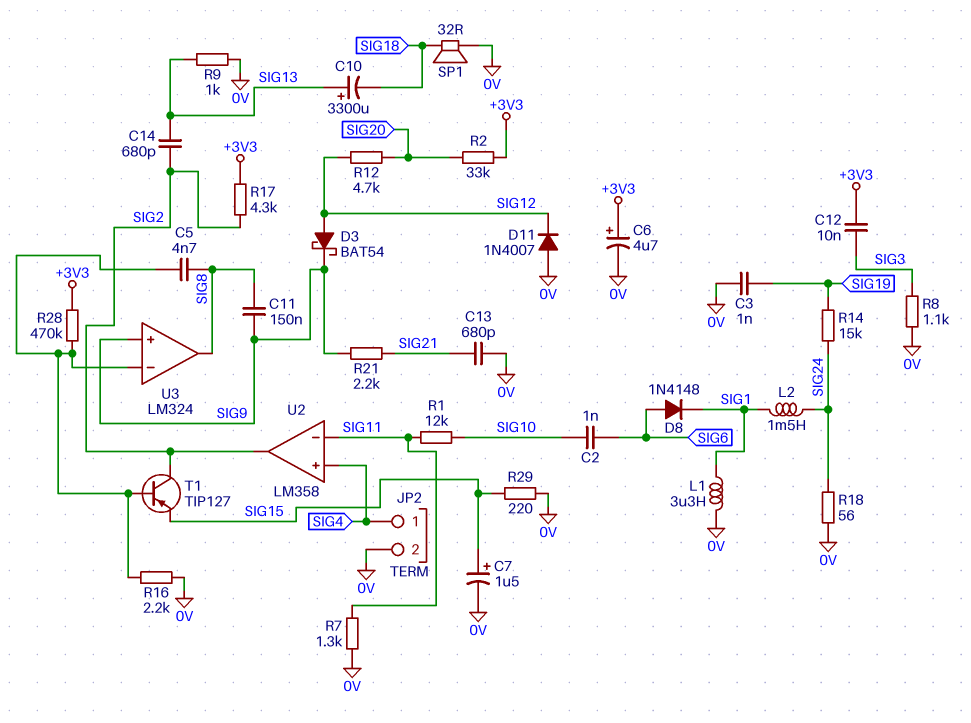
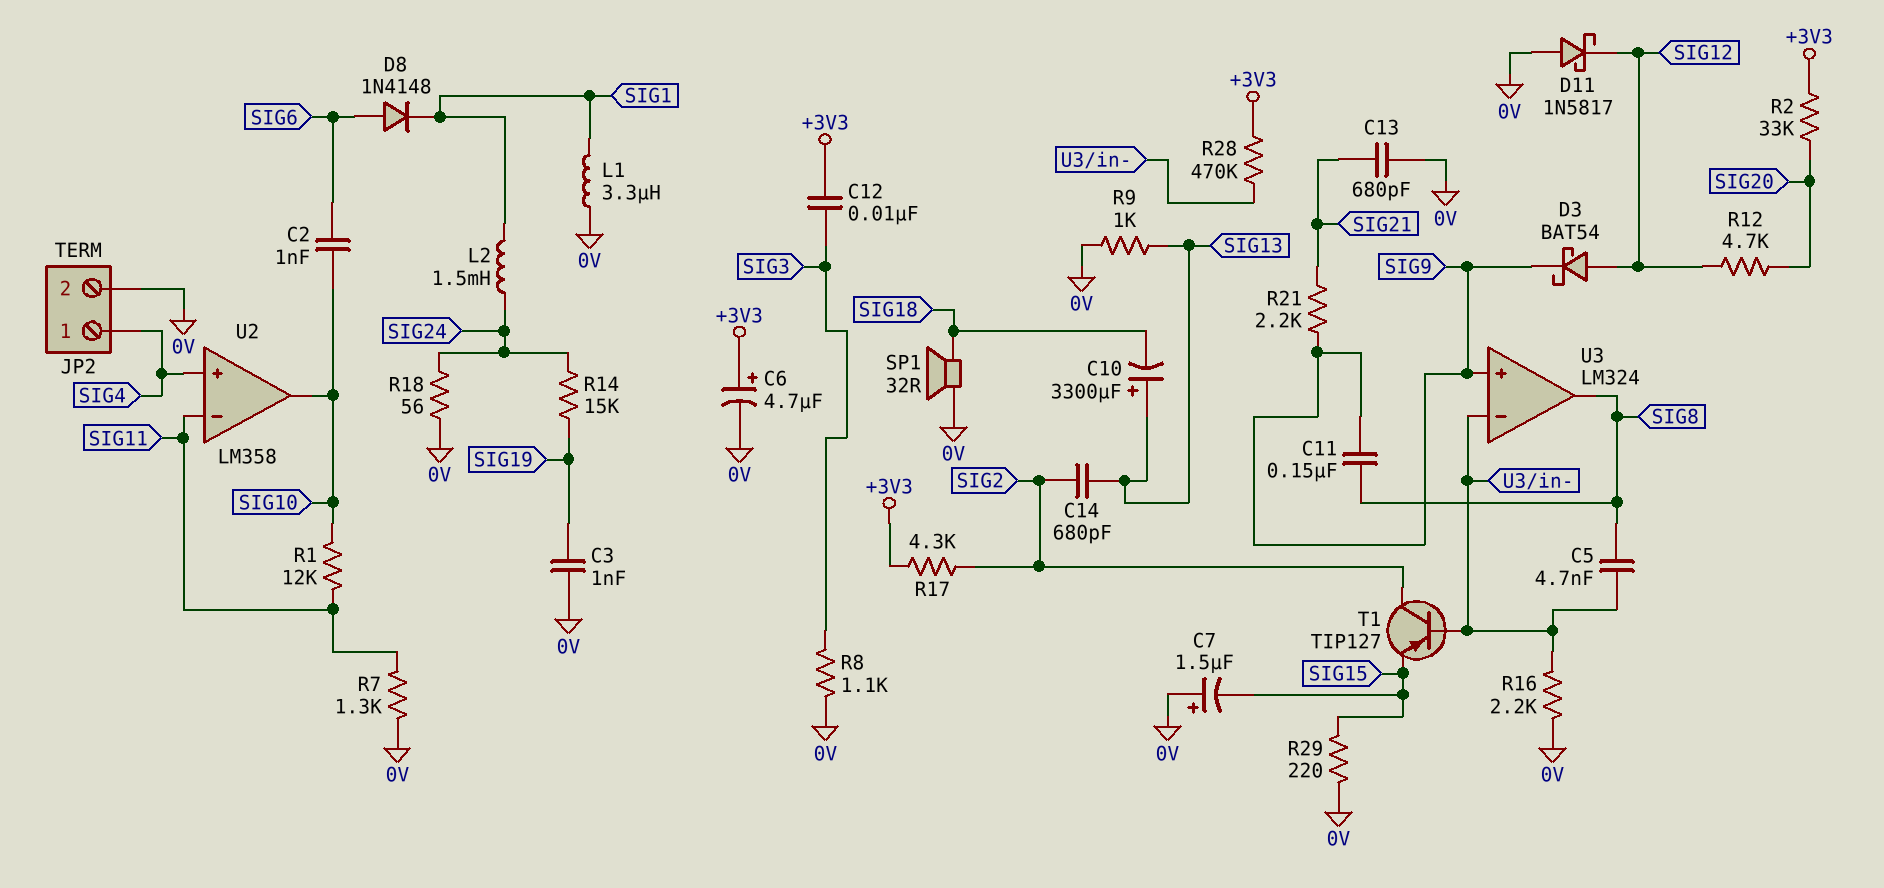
C7: 1.5uF (plus SIG15, minus 0V) -> 1.5uF (plus 0V, minus SIG15)
D11: diode 1N4007 (A 0V, K SIG12) -> schottky 1N5817 (A 0V, K SIG12)
U2 pin out: SIG2 -> SIG10

